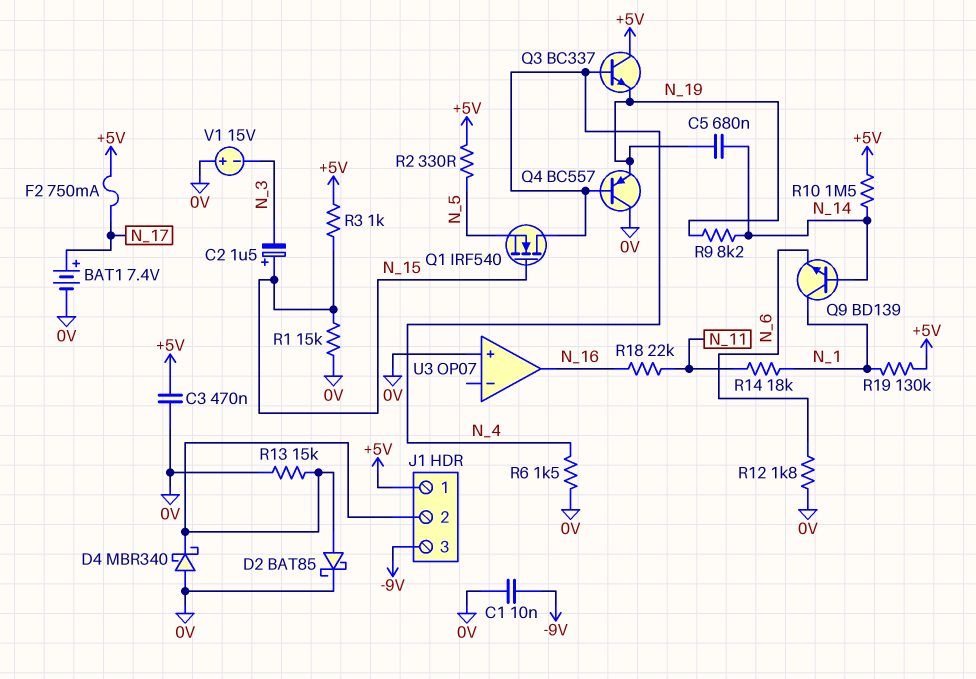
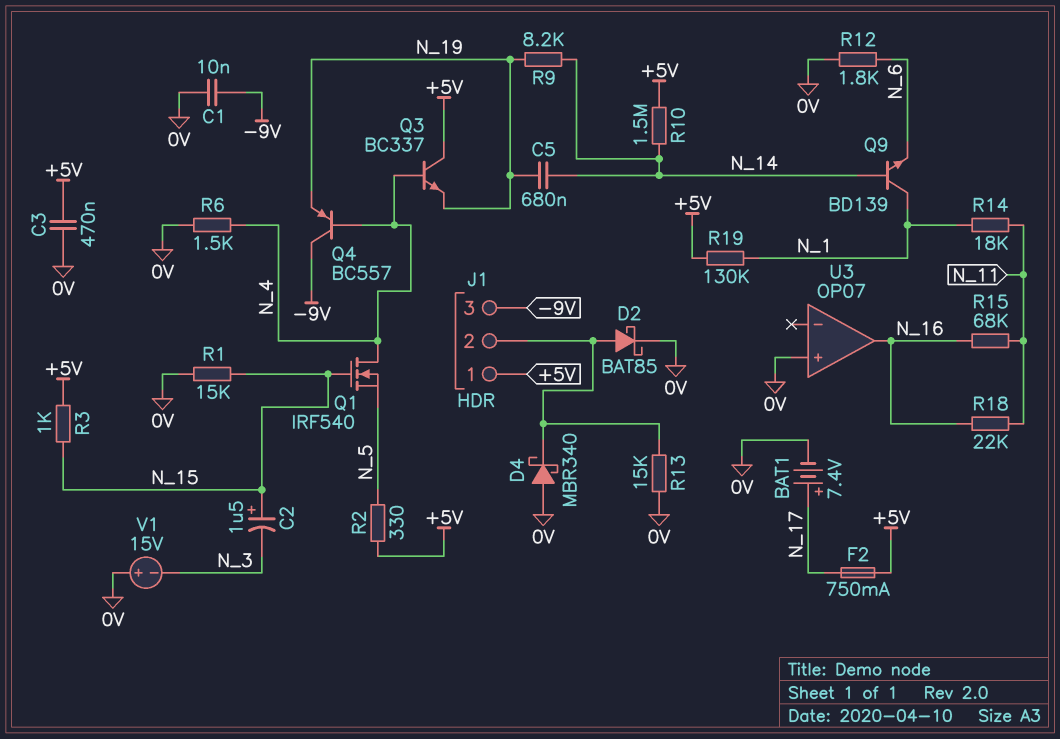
Q4: PNP BC557 (B N_4, C 0V, E N_19) -> PNP BC557 (B N_4, C -9V, E N_19)
R15: none -> 68k (N_11, N_16)

